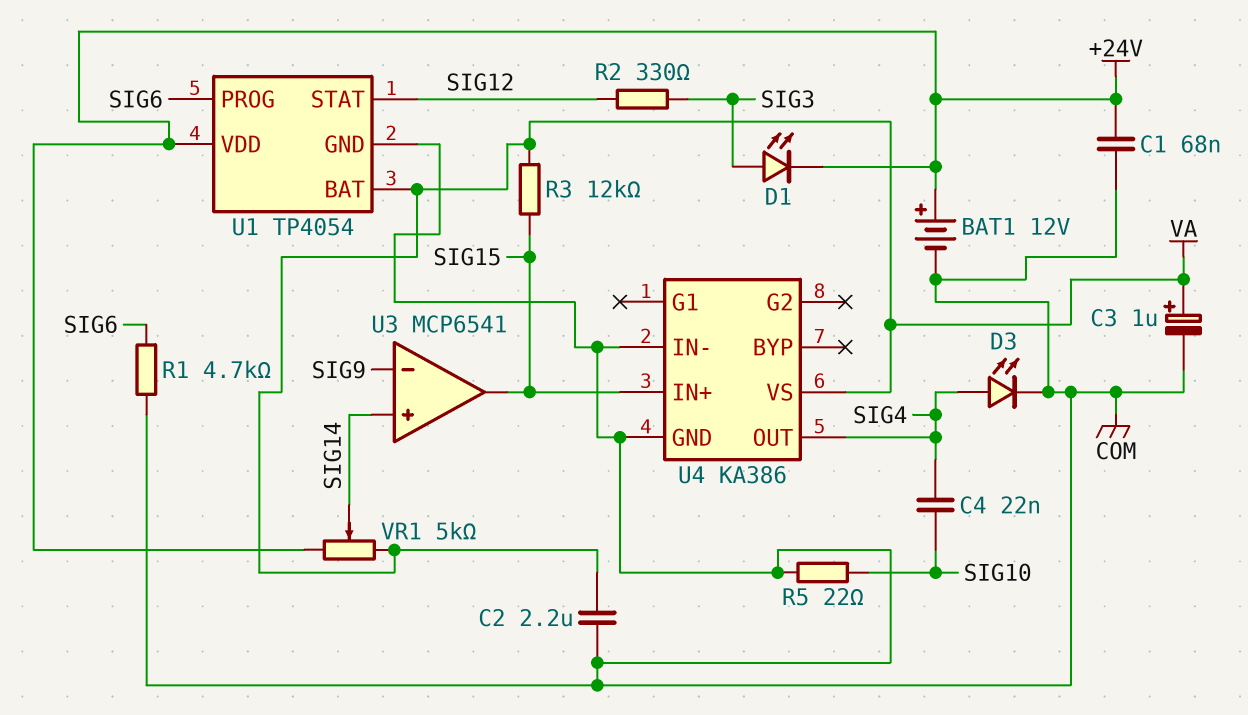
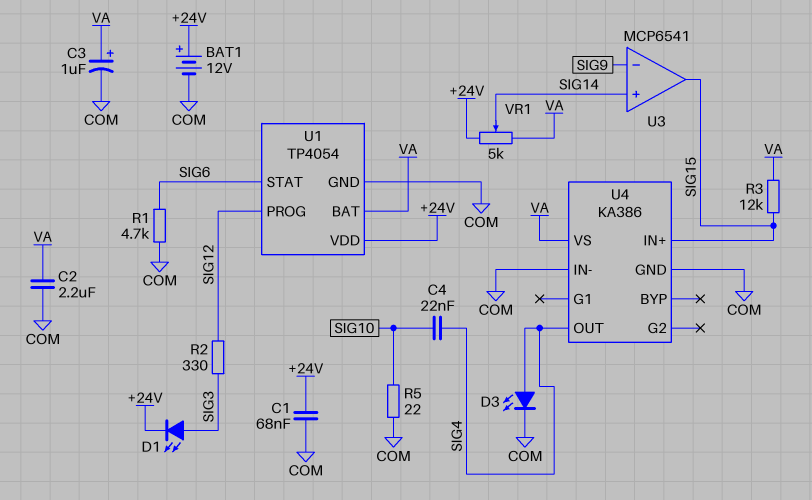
U1 pin PROG: SIG6 -> SIG12
U1 pin STAT: SIG12 -> SIG6

